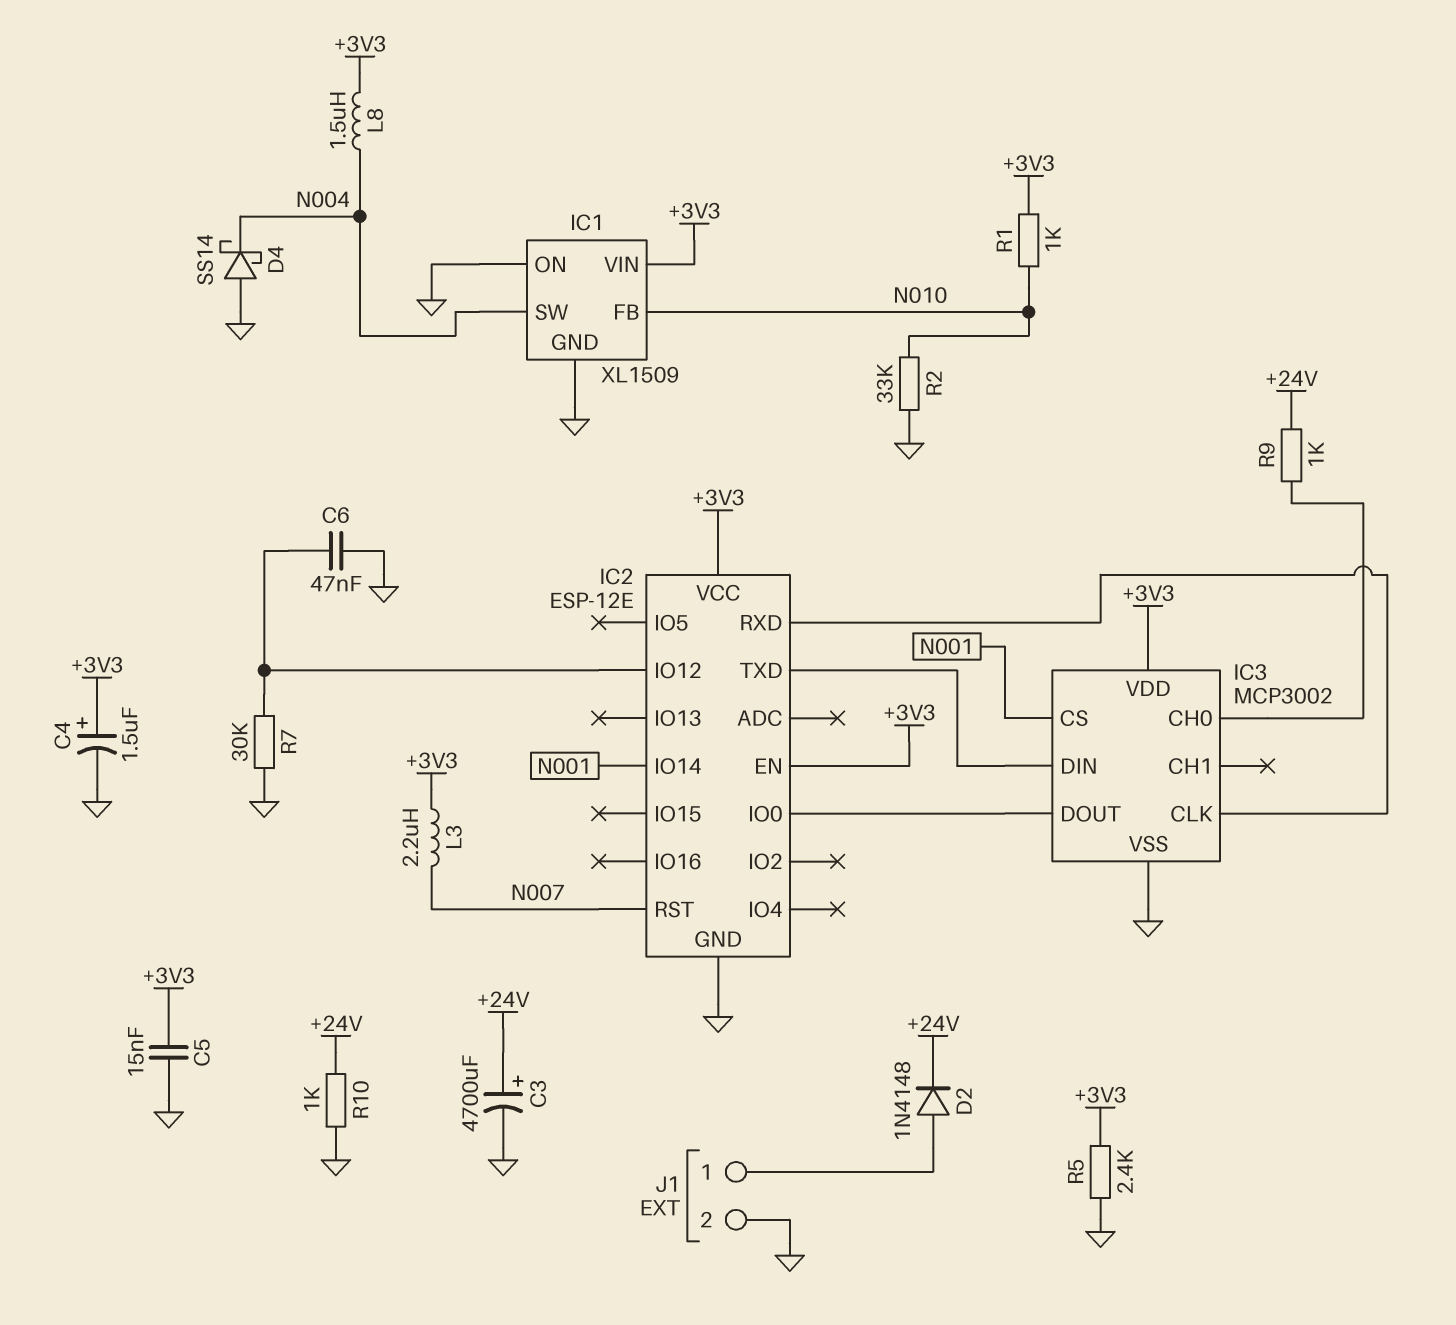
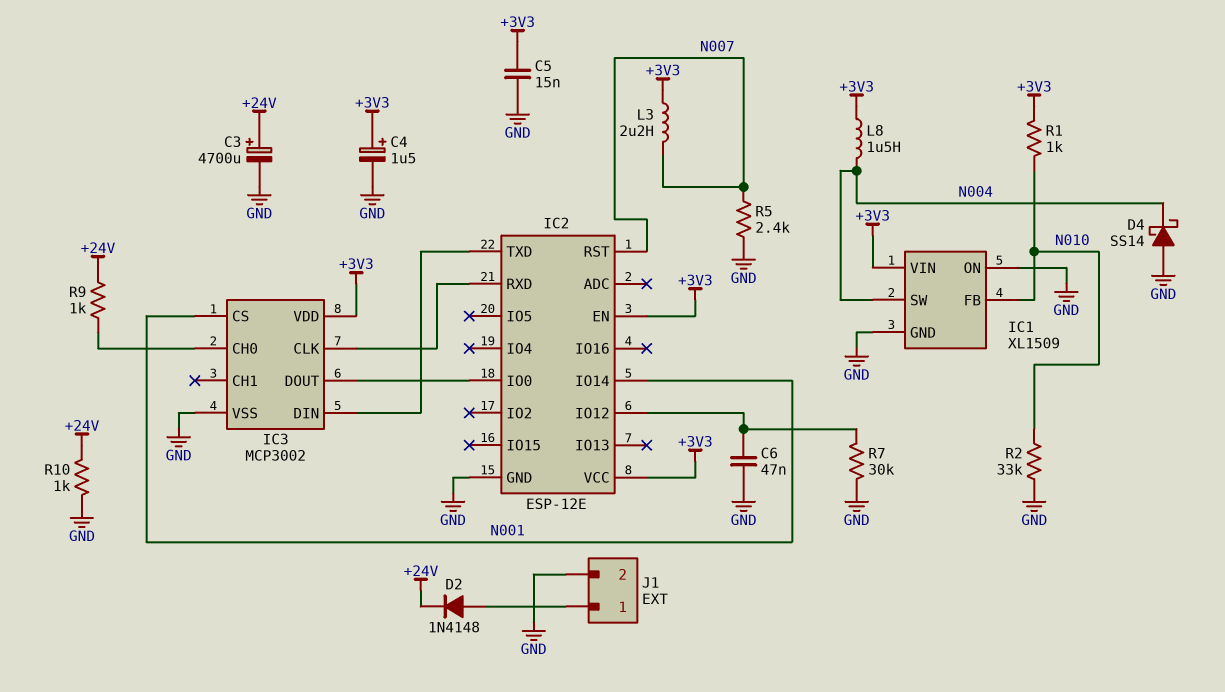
R5: 2.4k (+3V3, GND) -> 2.4k (GND, N007)

